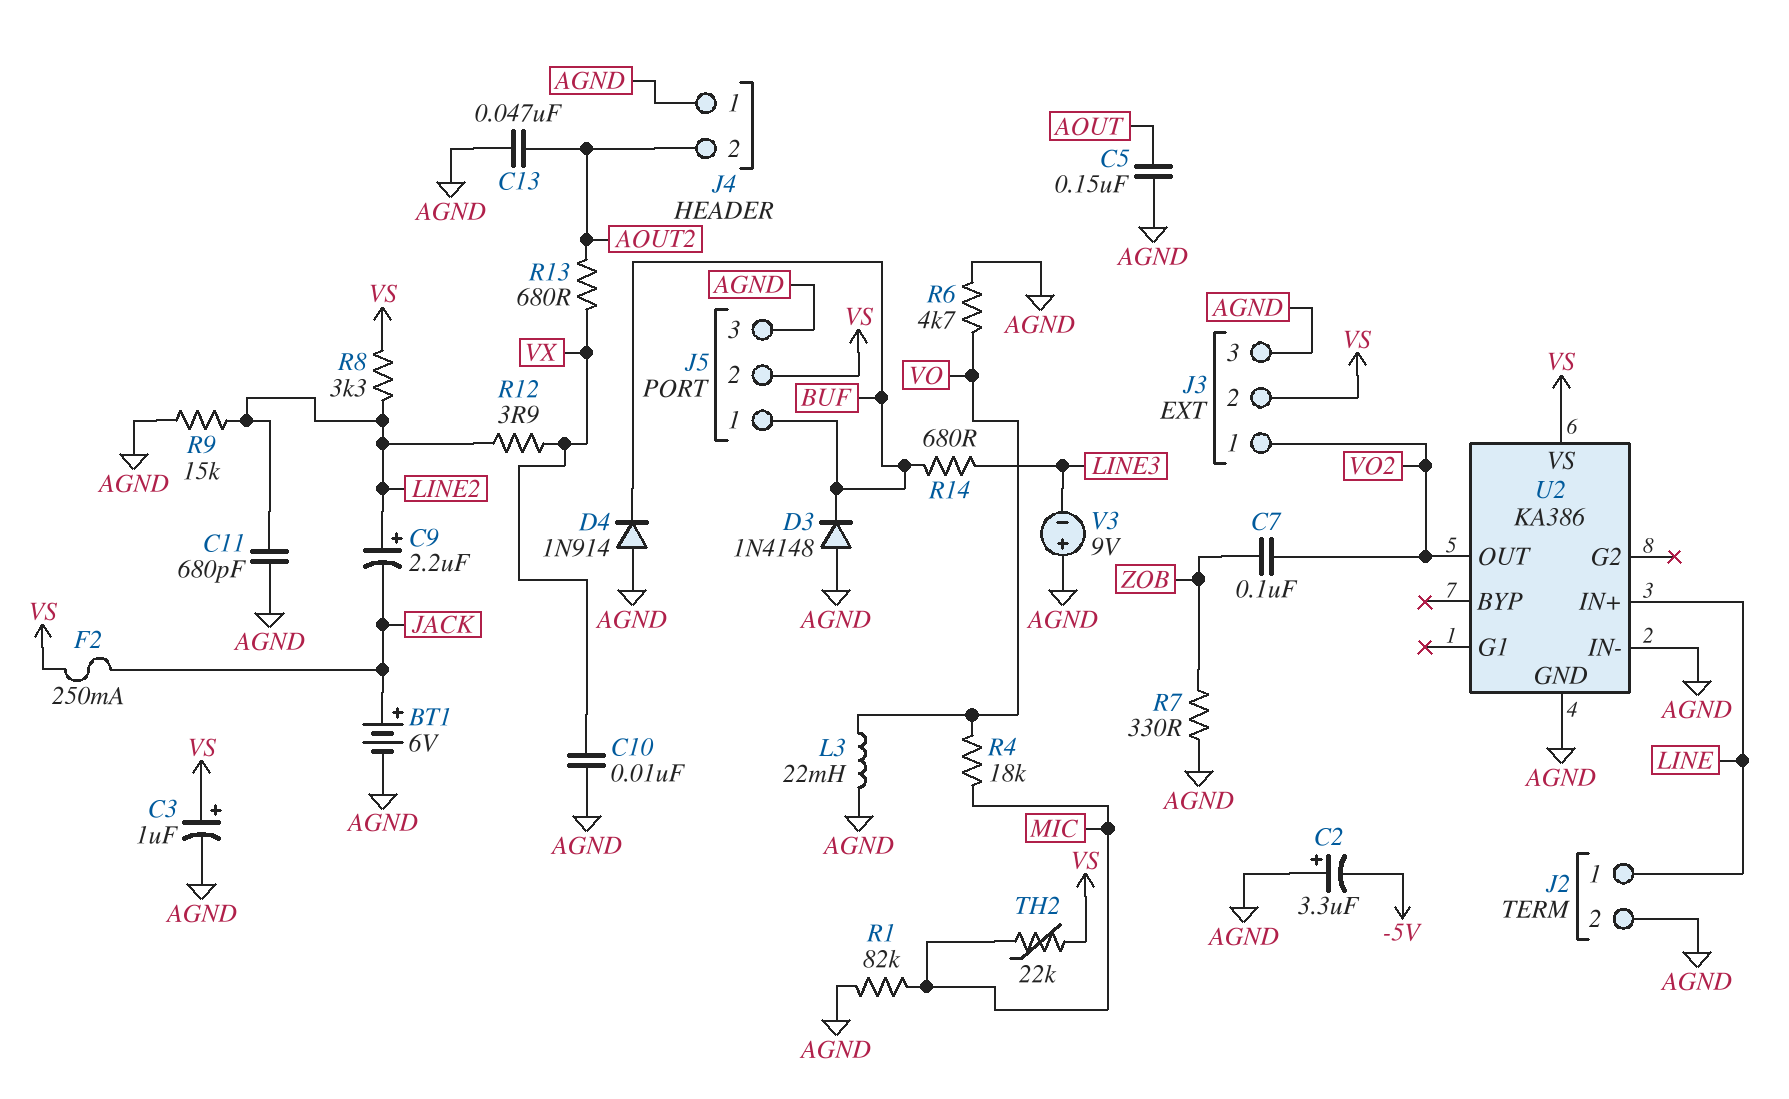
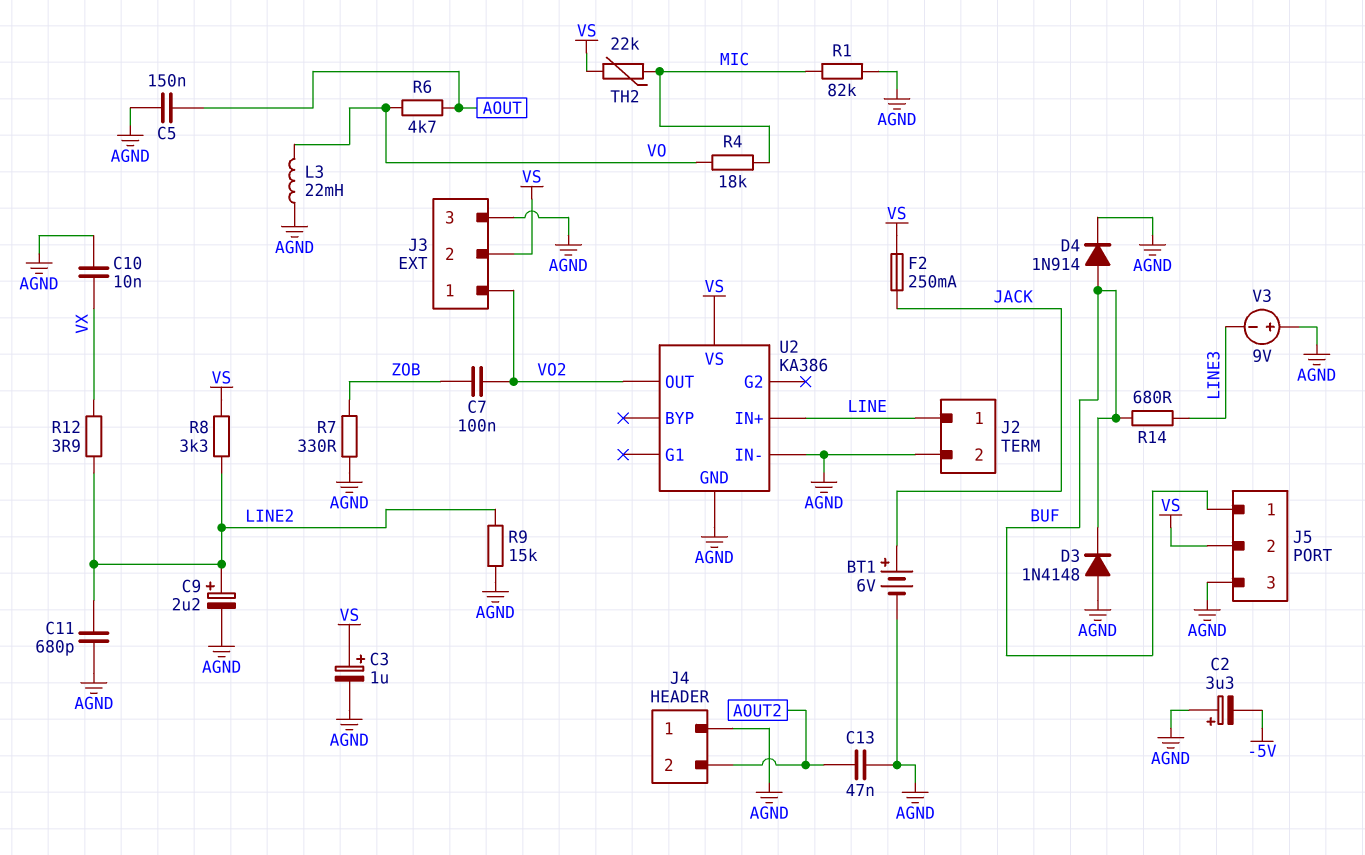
C9: 2.2uF (plus LINE2, minus JACK) -> 2.2uF (plus LINE2, minus AGND)
D4: diode 1N914 (A AGND, K BUF) -> diode 1N914 (A BUF, K AGND)
R6: 4.7k (AGND, VO) -> 4.7k (AOUT, VO)
R13: 680 (AOUT2, VX) -> none

